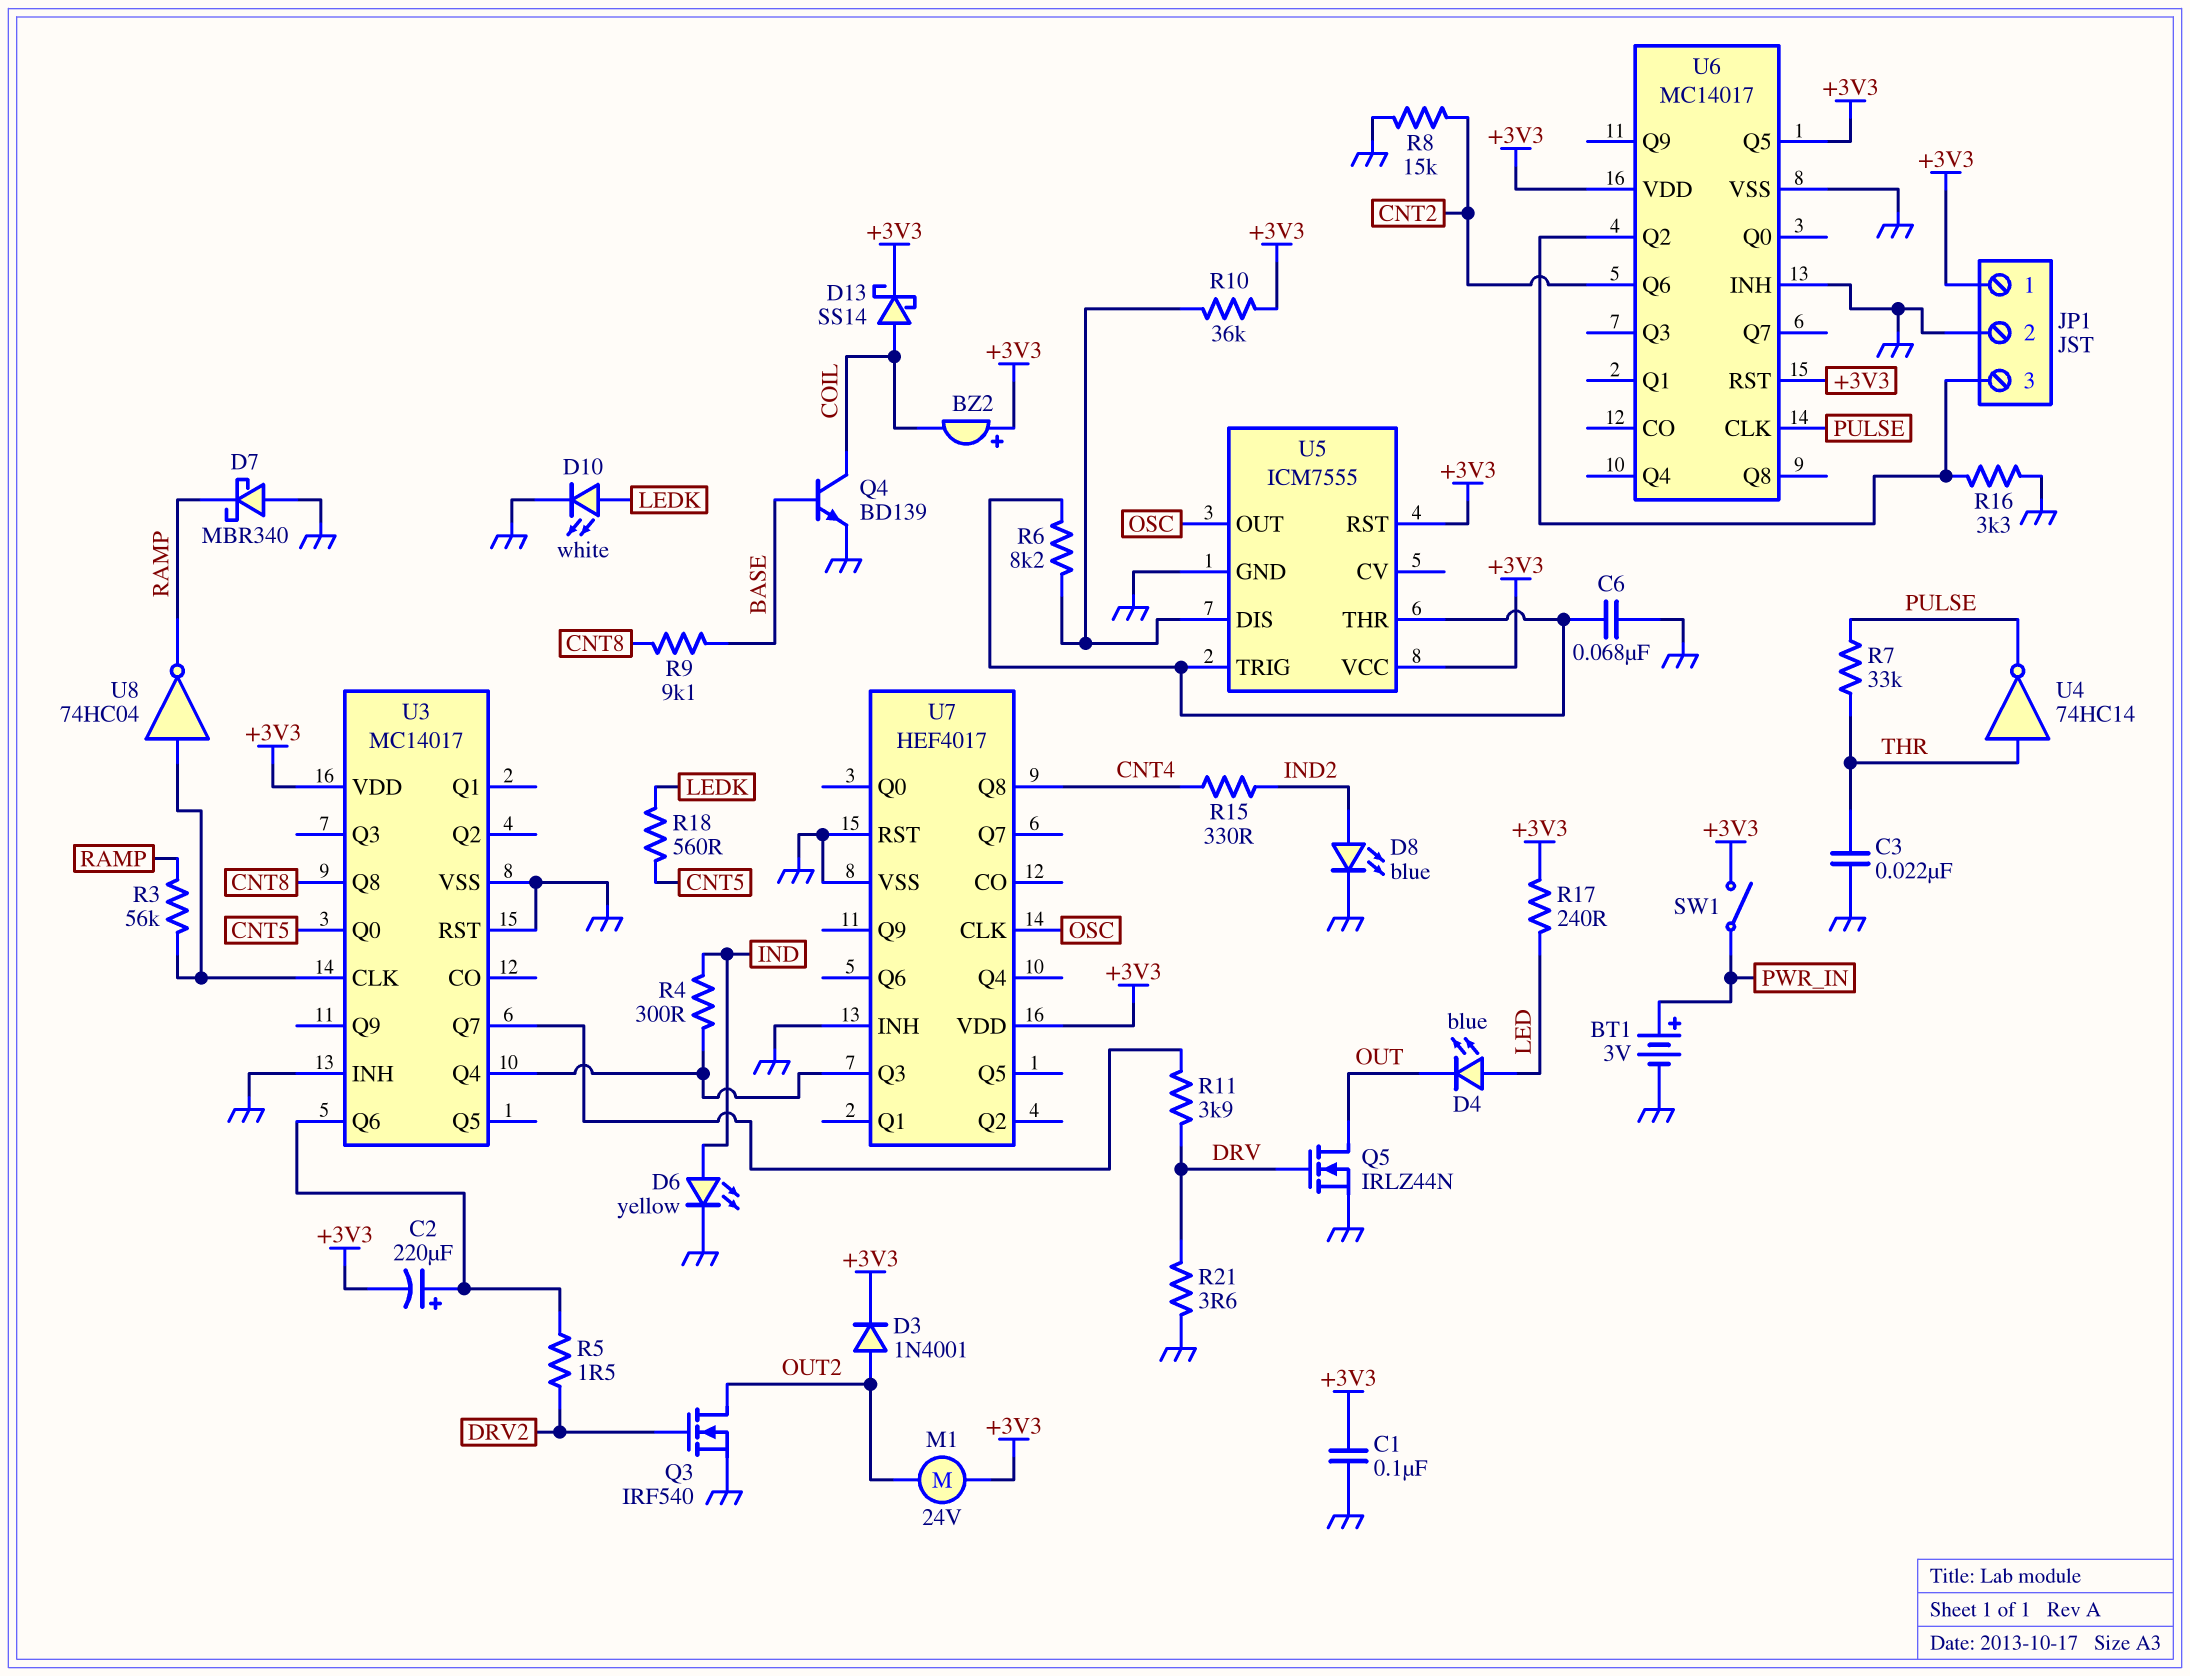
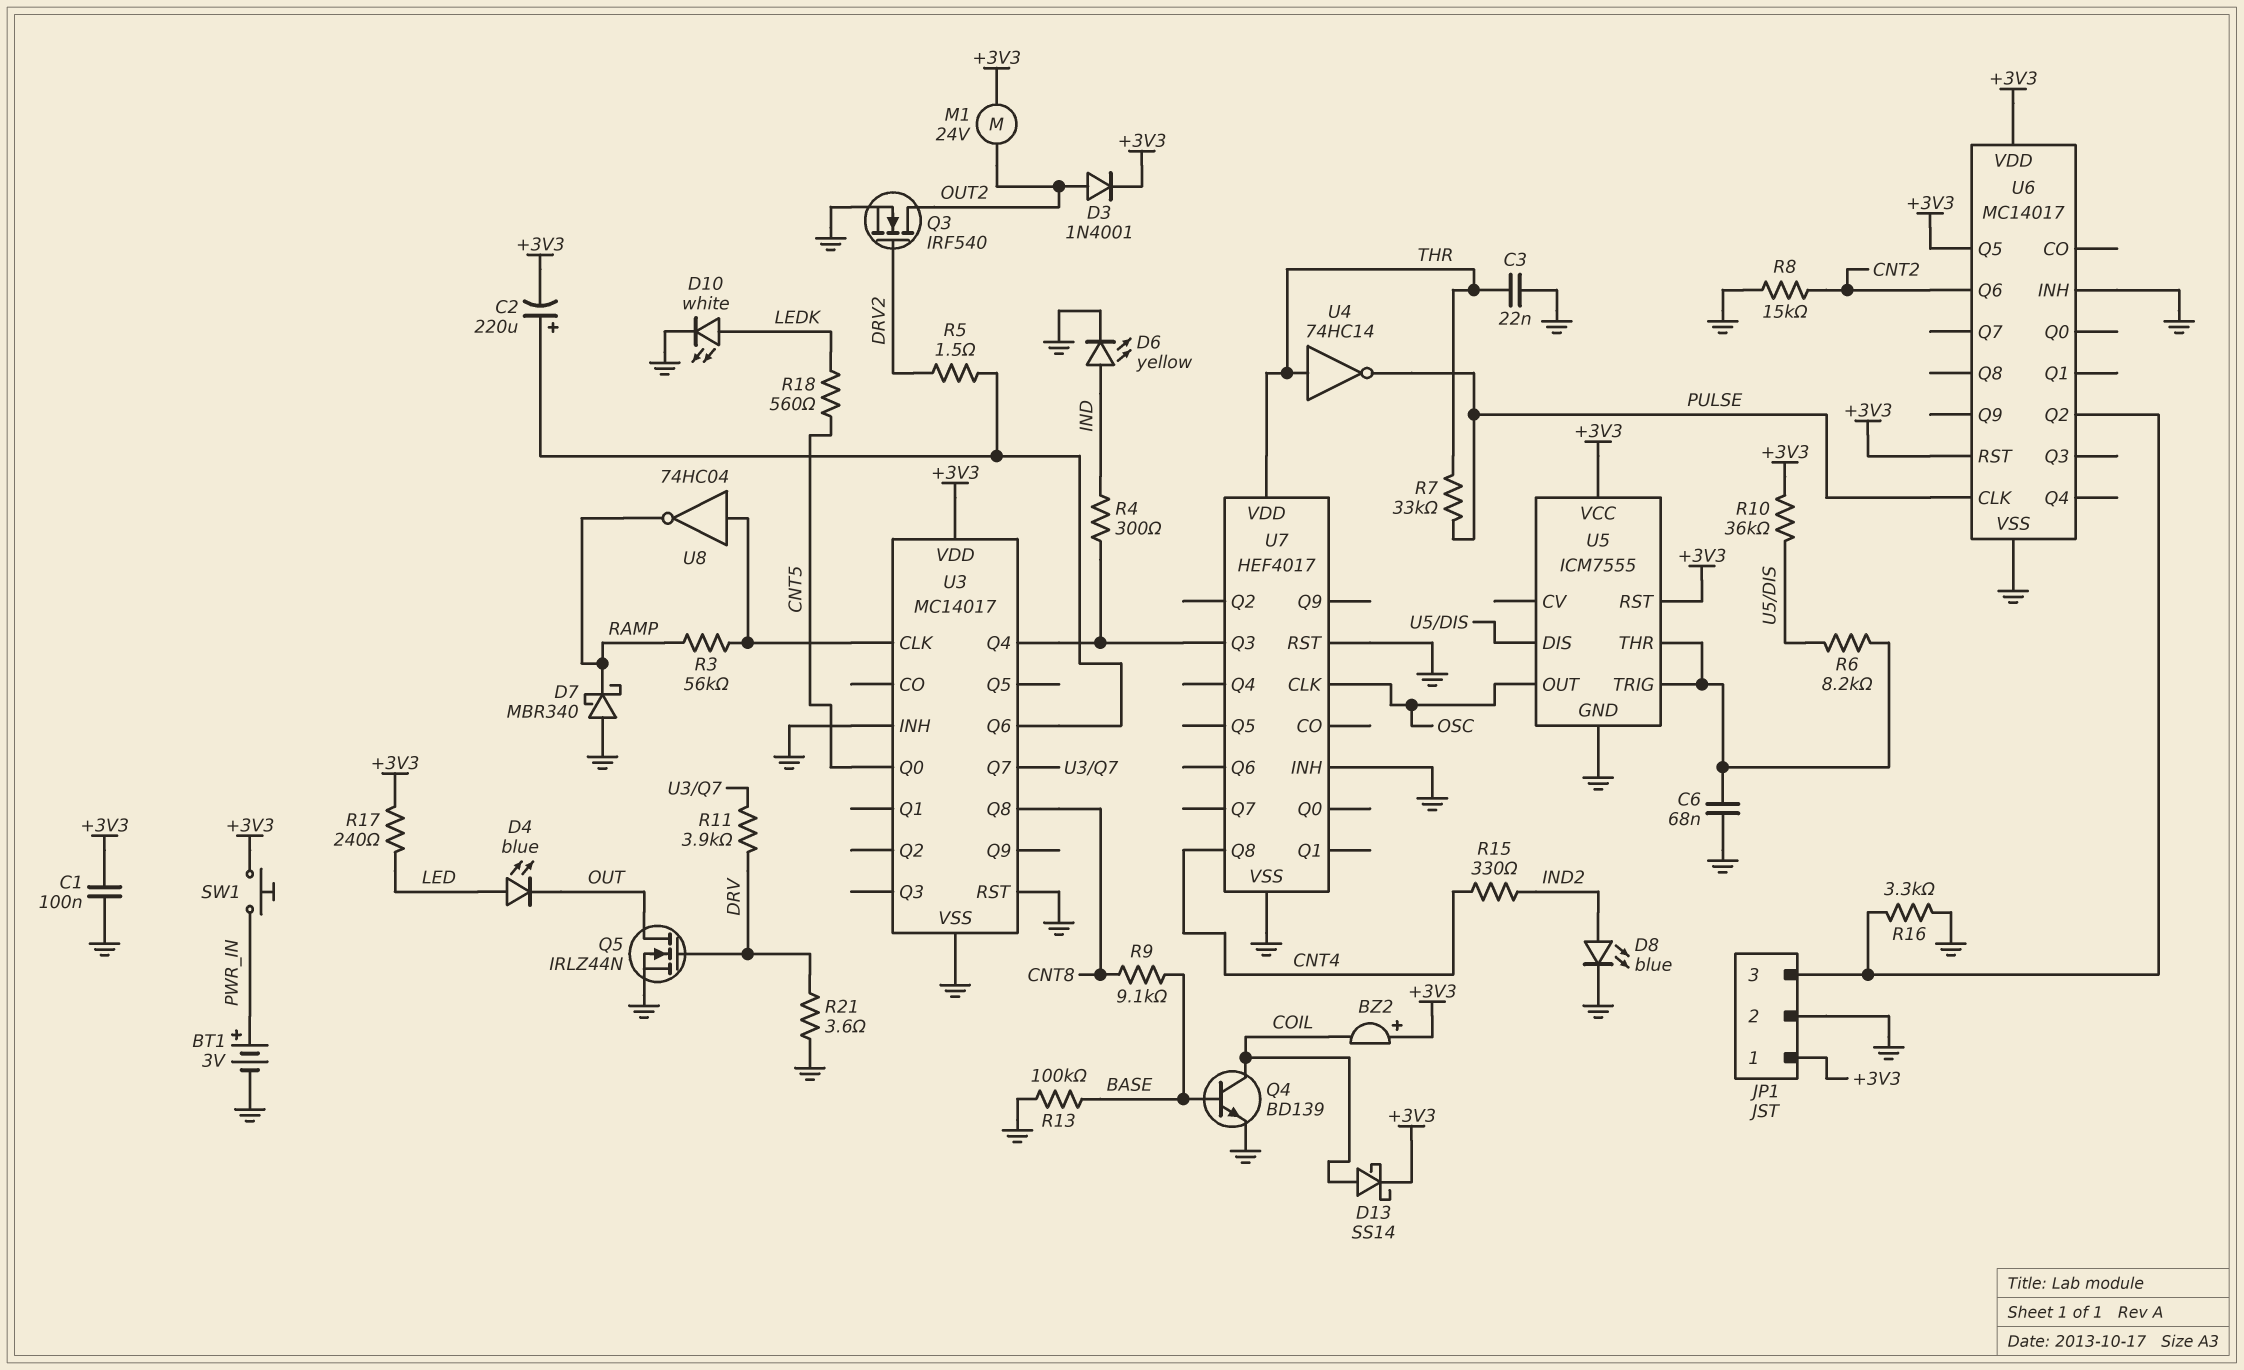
R13: none -> 100k (BASE, GND)
SW1: switch (+3V3, PWR_IN) -> button (+3V3, PWR_IN)
U7 pin VDD: +3V3 -> THR

